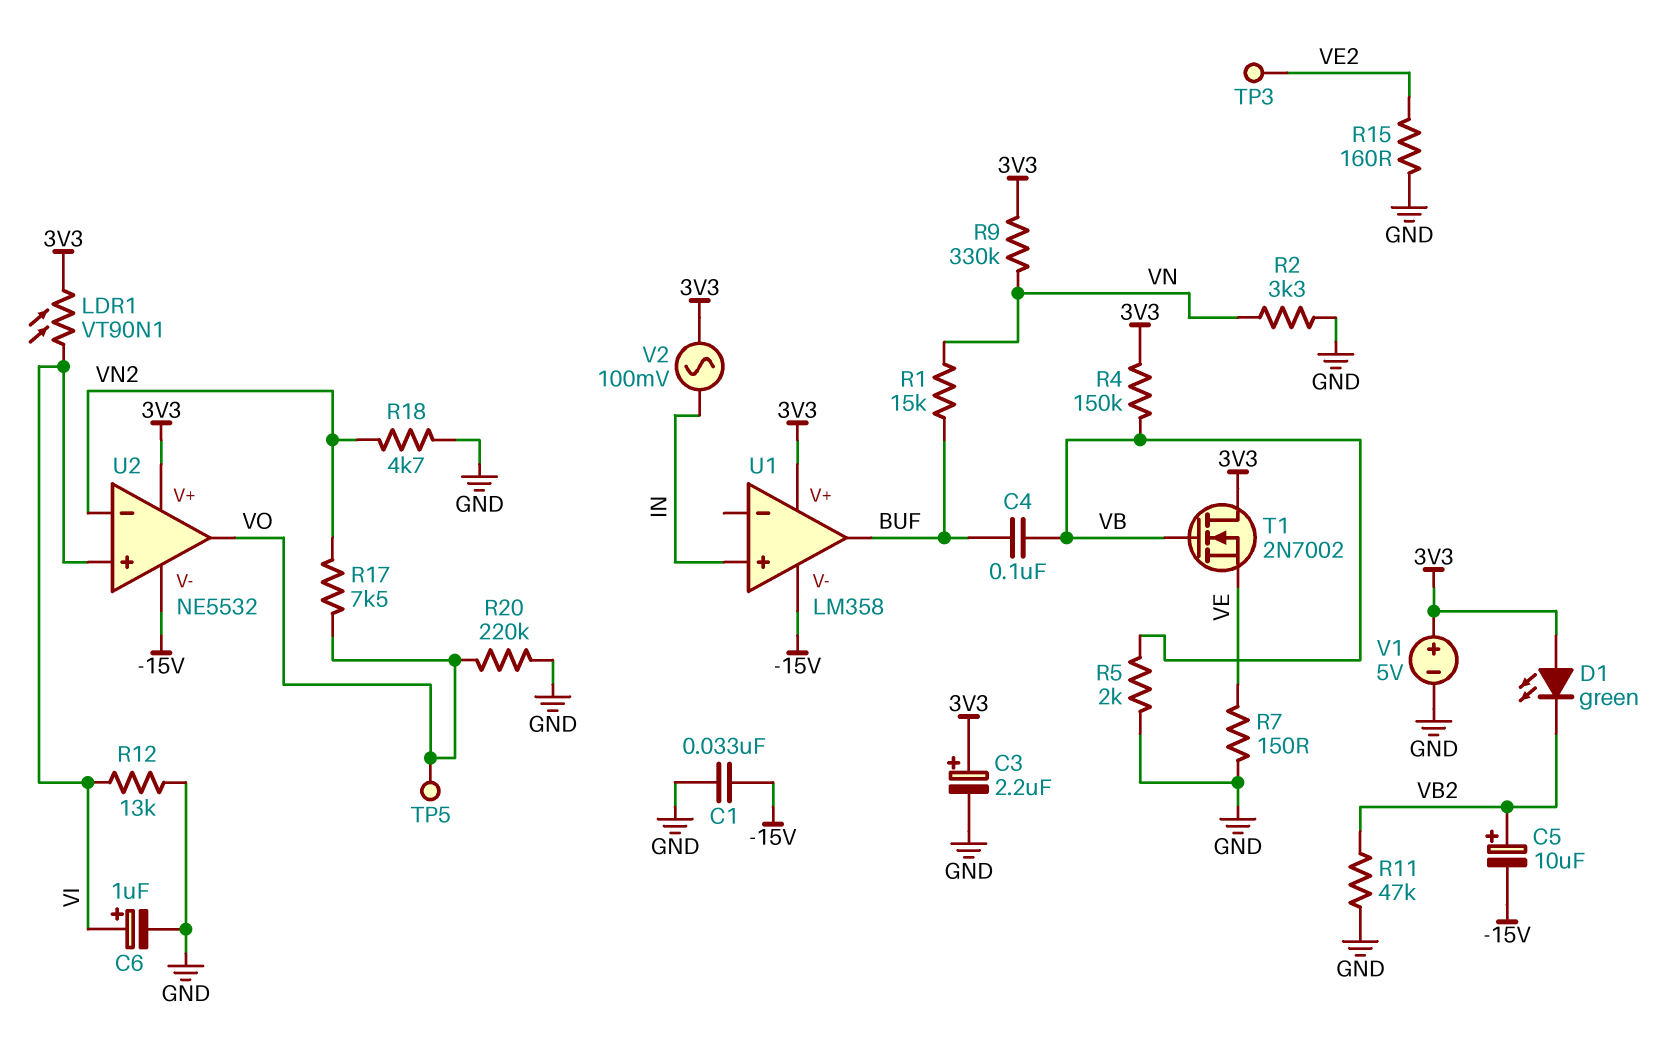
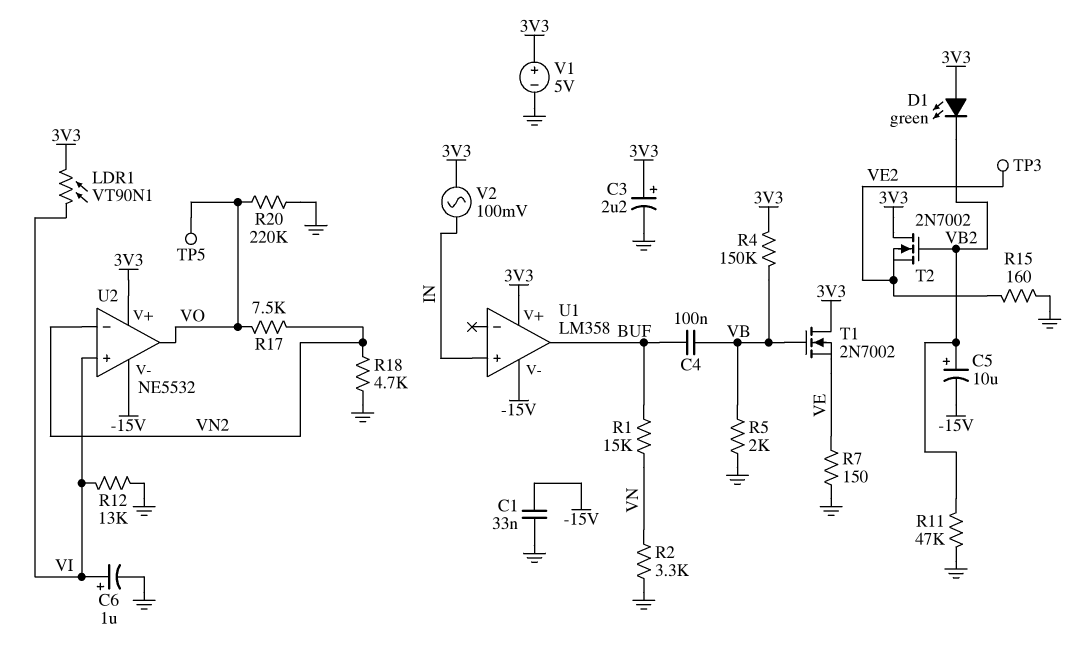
R9: 330k (3V3, VN) -> none
T2: none -> NMOS 2N7002 (G VB2, D 3V3, S VE2)

